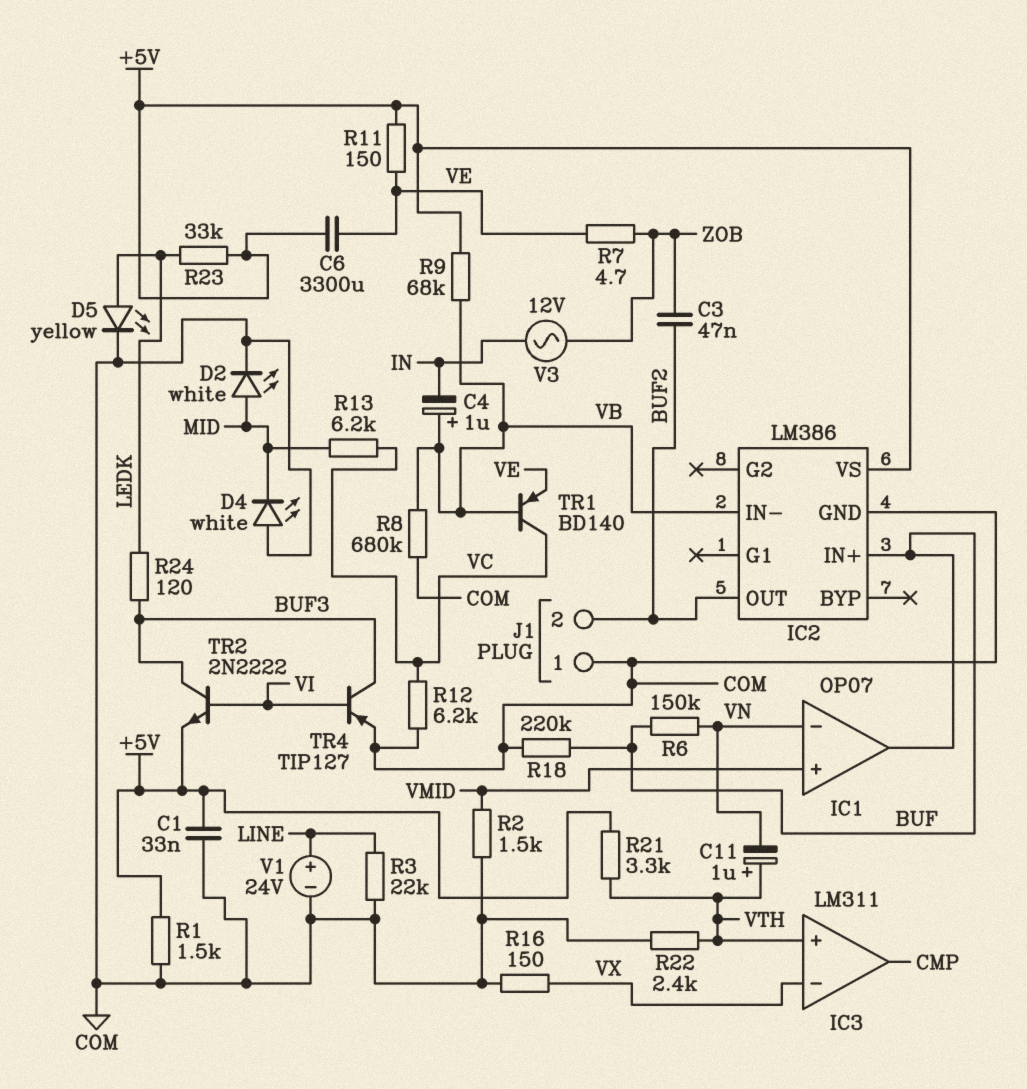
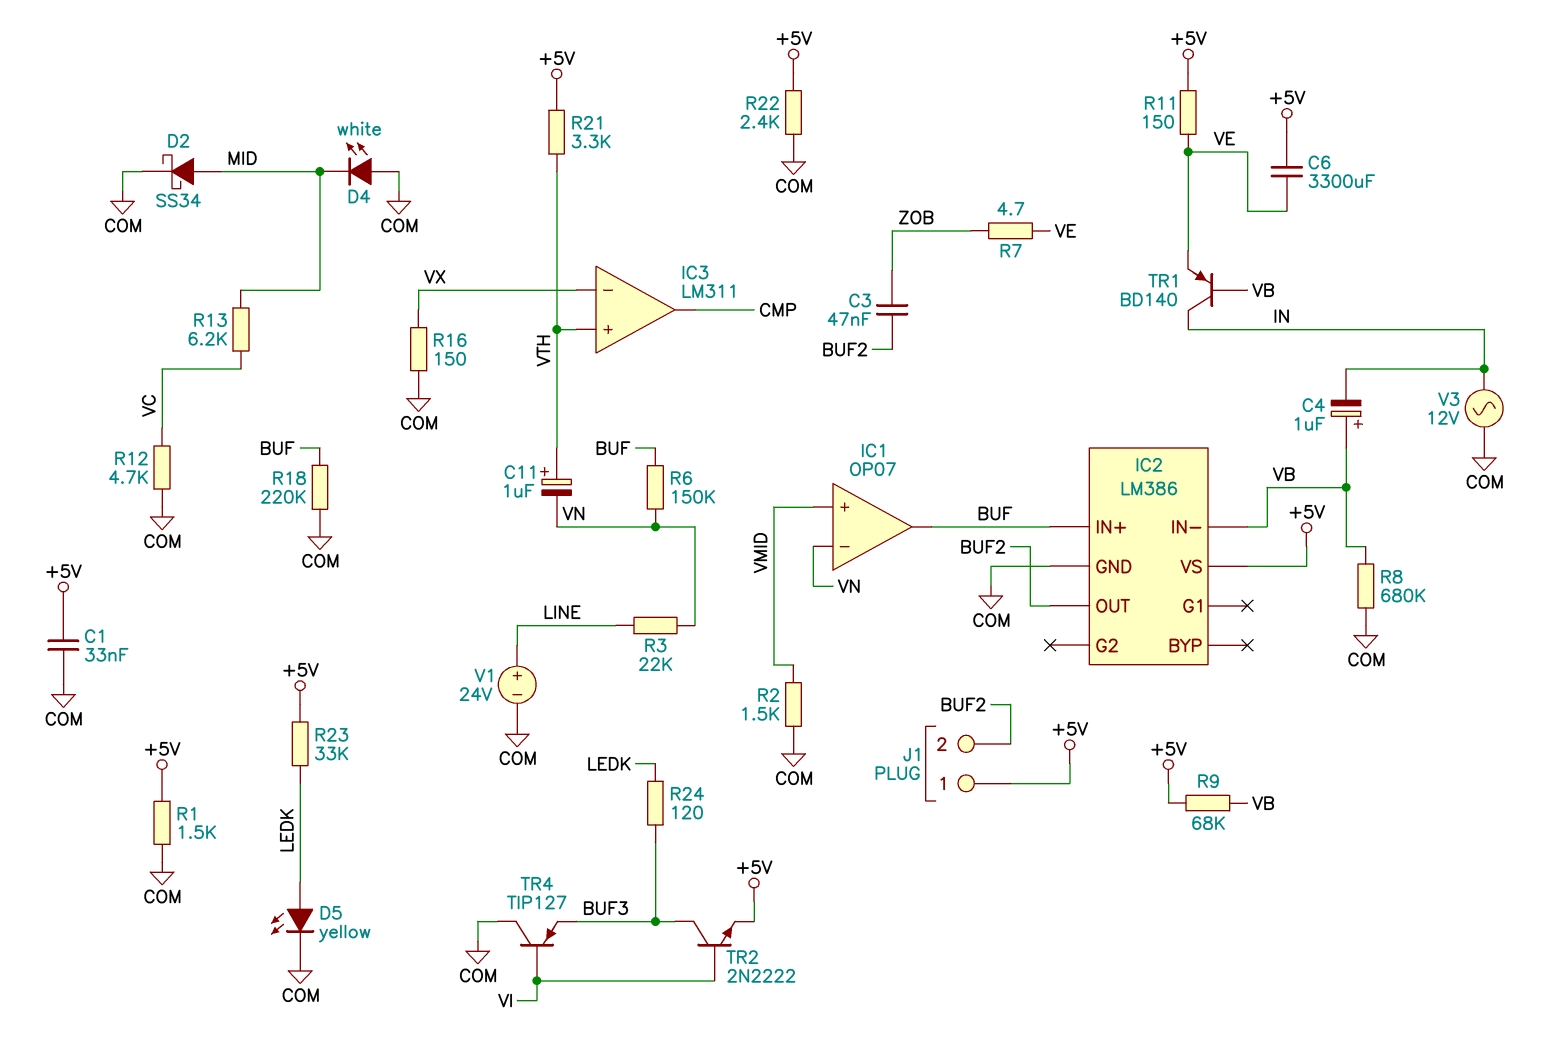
D2: LED white (A MID, K COM) -> schottky SS34 (A MID, K COM)
J1 pin 1: COM -> +5V
R3: 22k (COM, LINE) -> 22k (LINE, VN)
R12: 6.2k (COM, VC) -> 4.7k (COM, VC)
R22: 2.4k (COM, VTH) -> 2.4k (+5V, COM)
TR1: PNP BD140 (B VB, C VC, E VE) -> PNP BD140 (B VB, C IN, E VE)
TR4: PNP TIP127 (B VI, C BUF3, E COM) -> PNP TIP127 (B VI, C COM, E BUF3)
V3: AC 12V (IN, ZOB) -> AC 12V (COM, IN)

